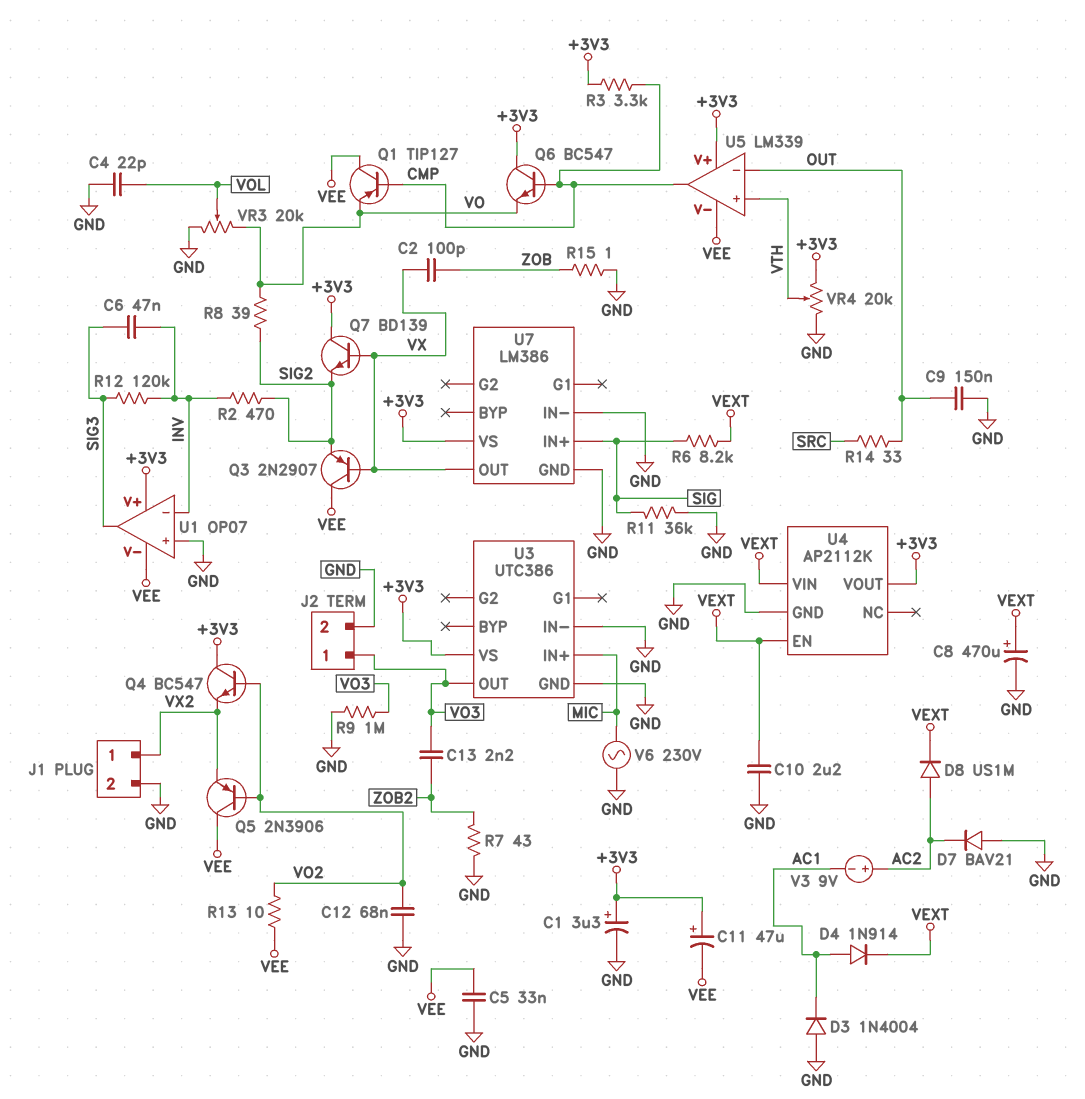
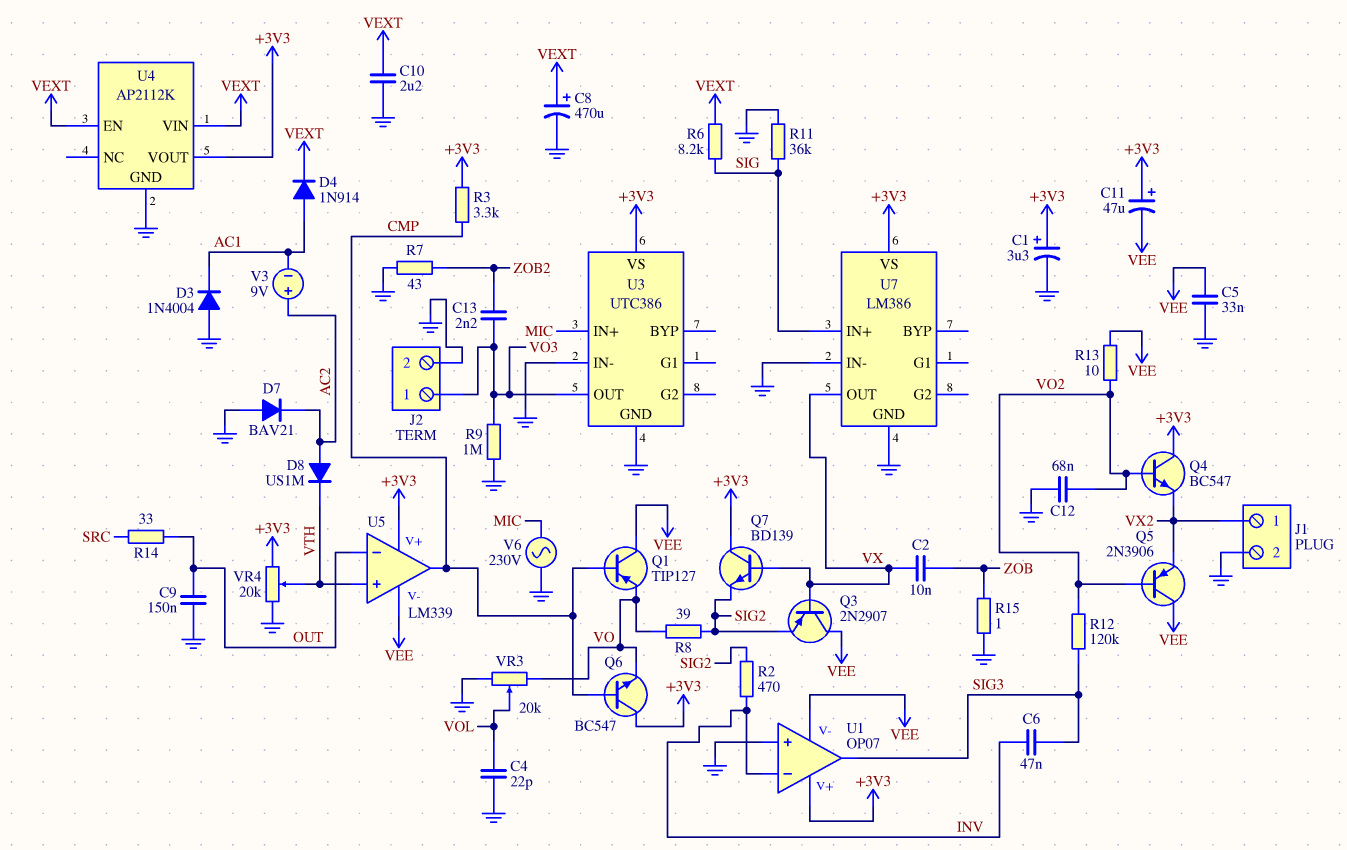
C2: 100pF (VX, ZOB) -> 10nF (VX, ZOB)
D8: diode US1M (A AC2, K VEXT) -> diode US1M (A AC2, K VTH)
R12: 120k (INV, SIG3) -> 120k (SIG3, VO2)

